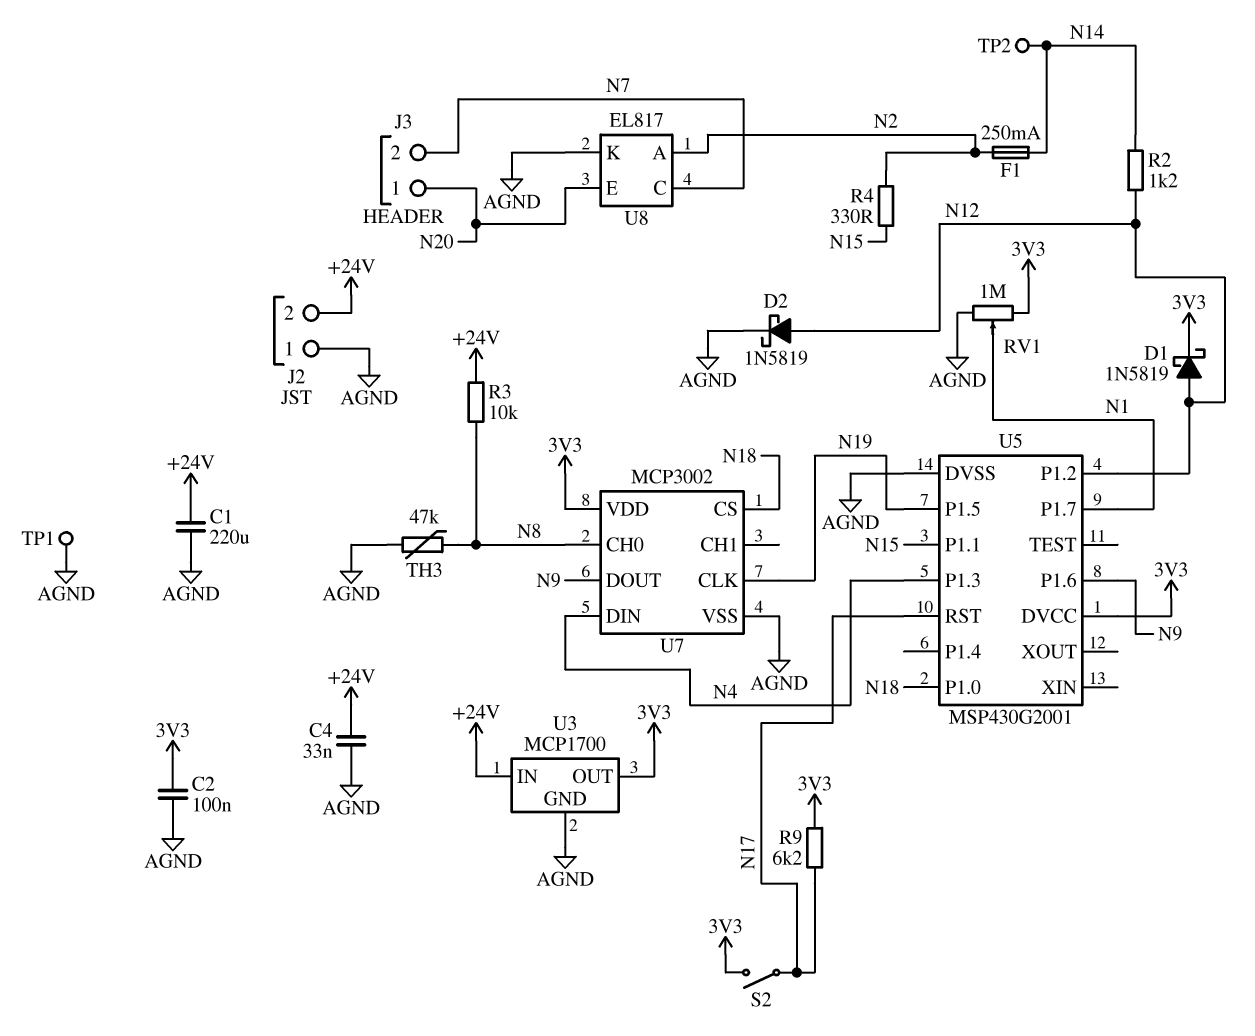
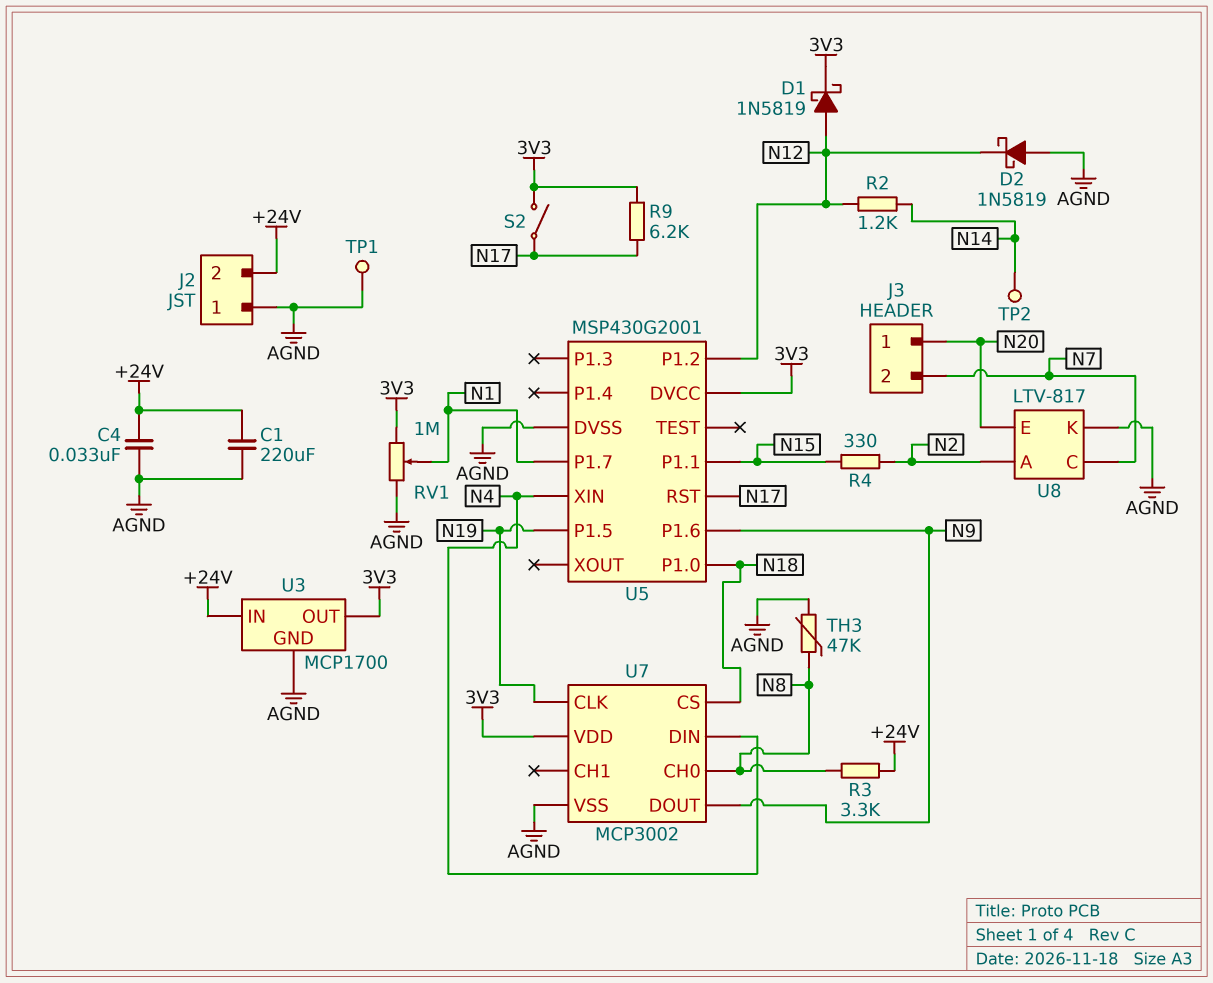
C2: 100nF (3V3, AGND) -> none
D2: schottky 1N5819 (A N12, K AGND) -> schottky 1N5819 (A AGND, K N12)
F1: 250mA (N2, N14) -> none
R3: 10k (+24V, N8) -> 3.3k (+24V, N8)
U5 pin P1.3: N4 -> none
U5 pin XIN: none -> N4
U8: EL817 -> LTV-817

